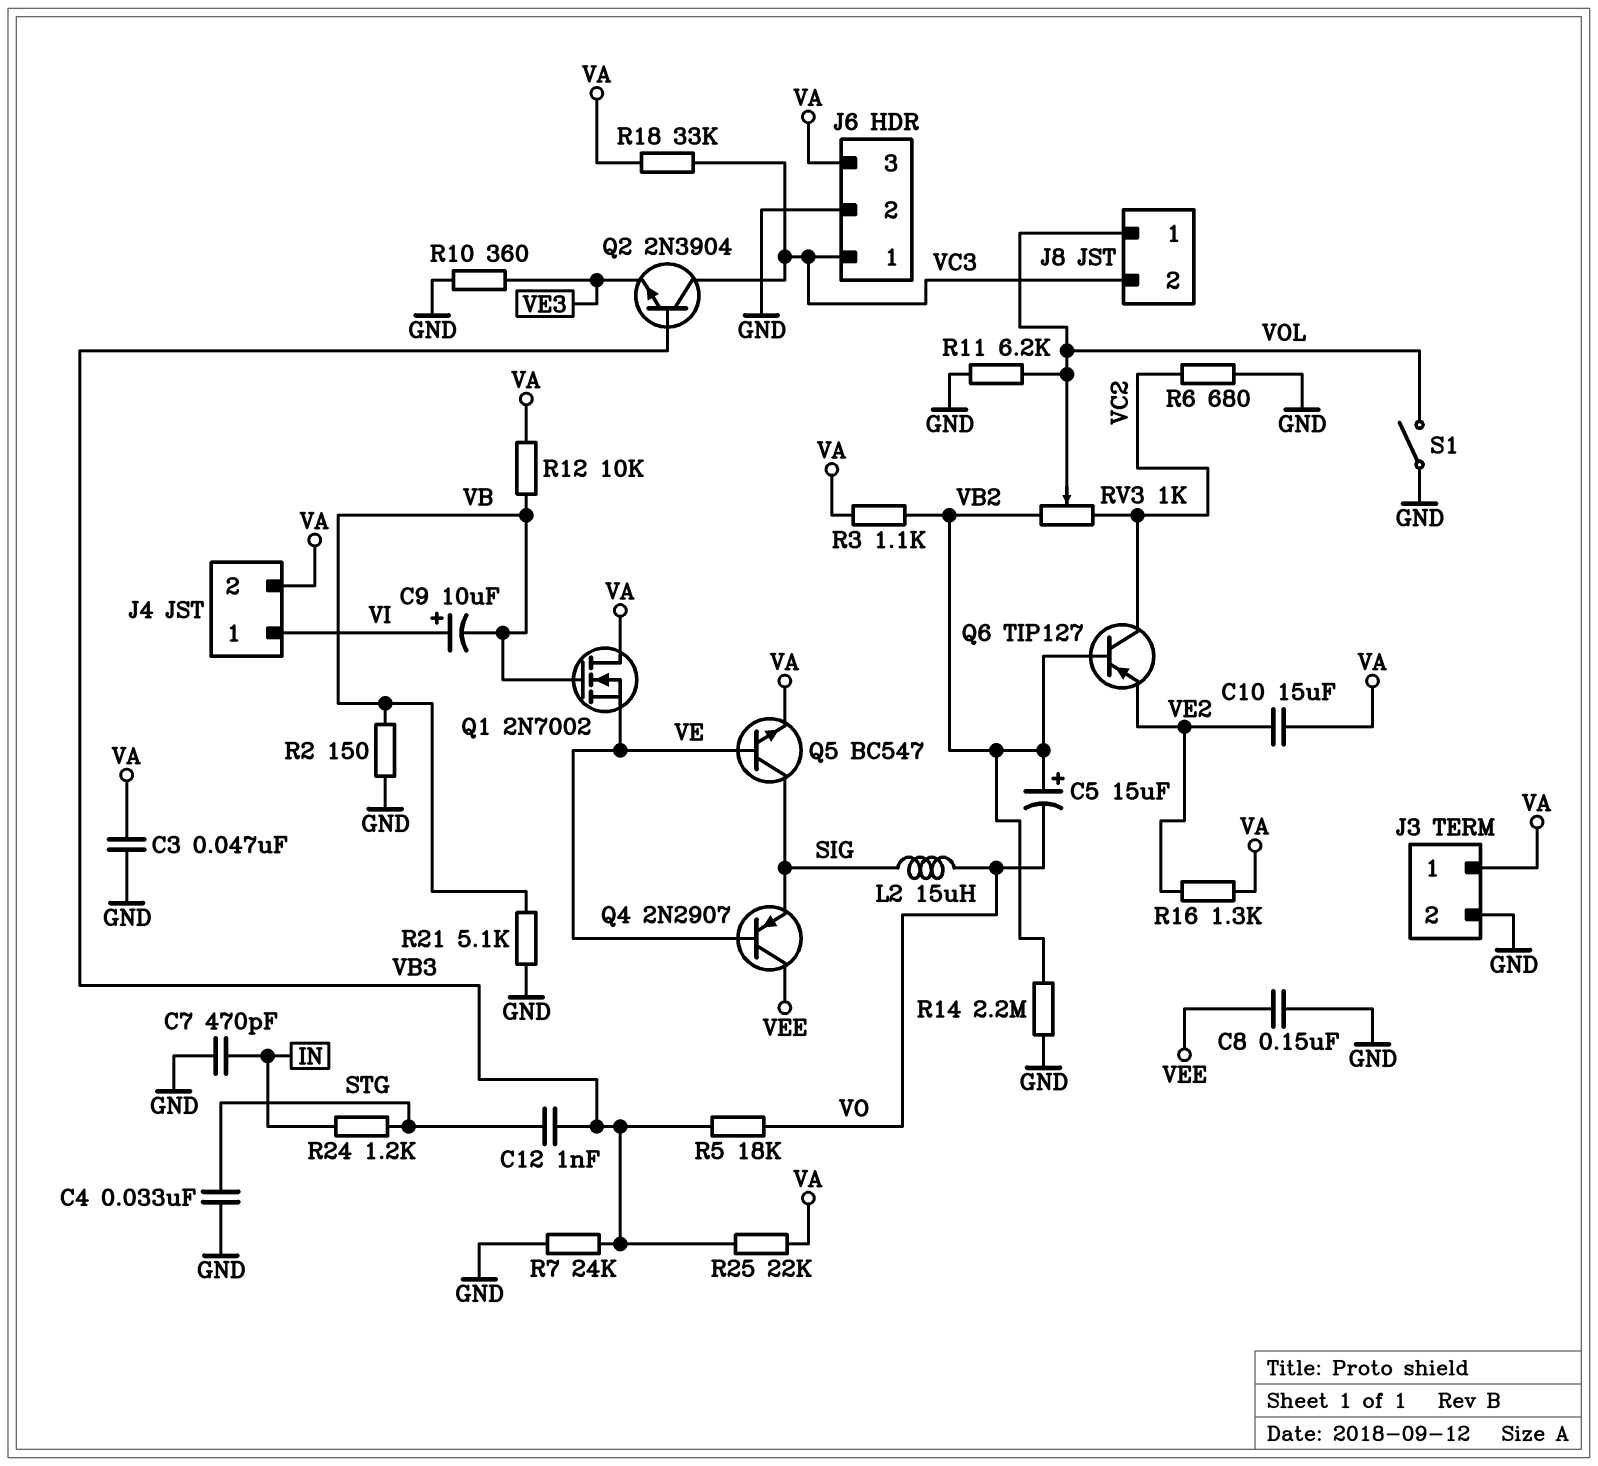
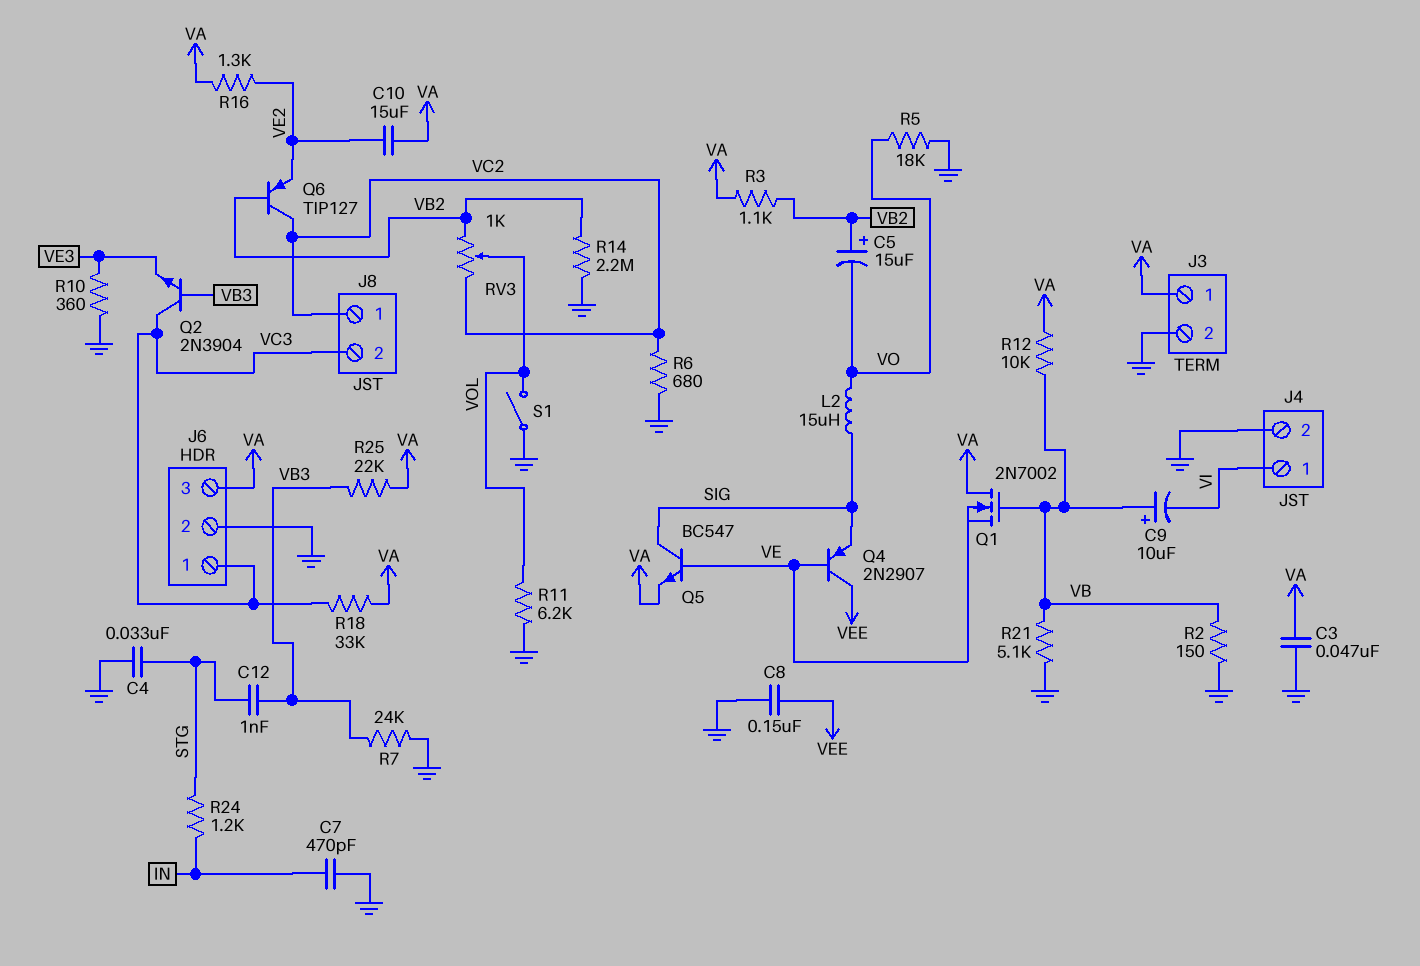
C9: 10uF (plus VI, minus VB) -> 10uF (plus VB, minus VI)
J4 pin 2: VA -> GND
J8 pin 1: VOL -> VC2
R5: 18k (VB3, VO) -> 18k (GND, VO)

